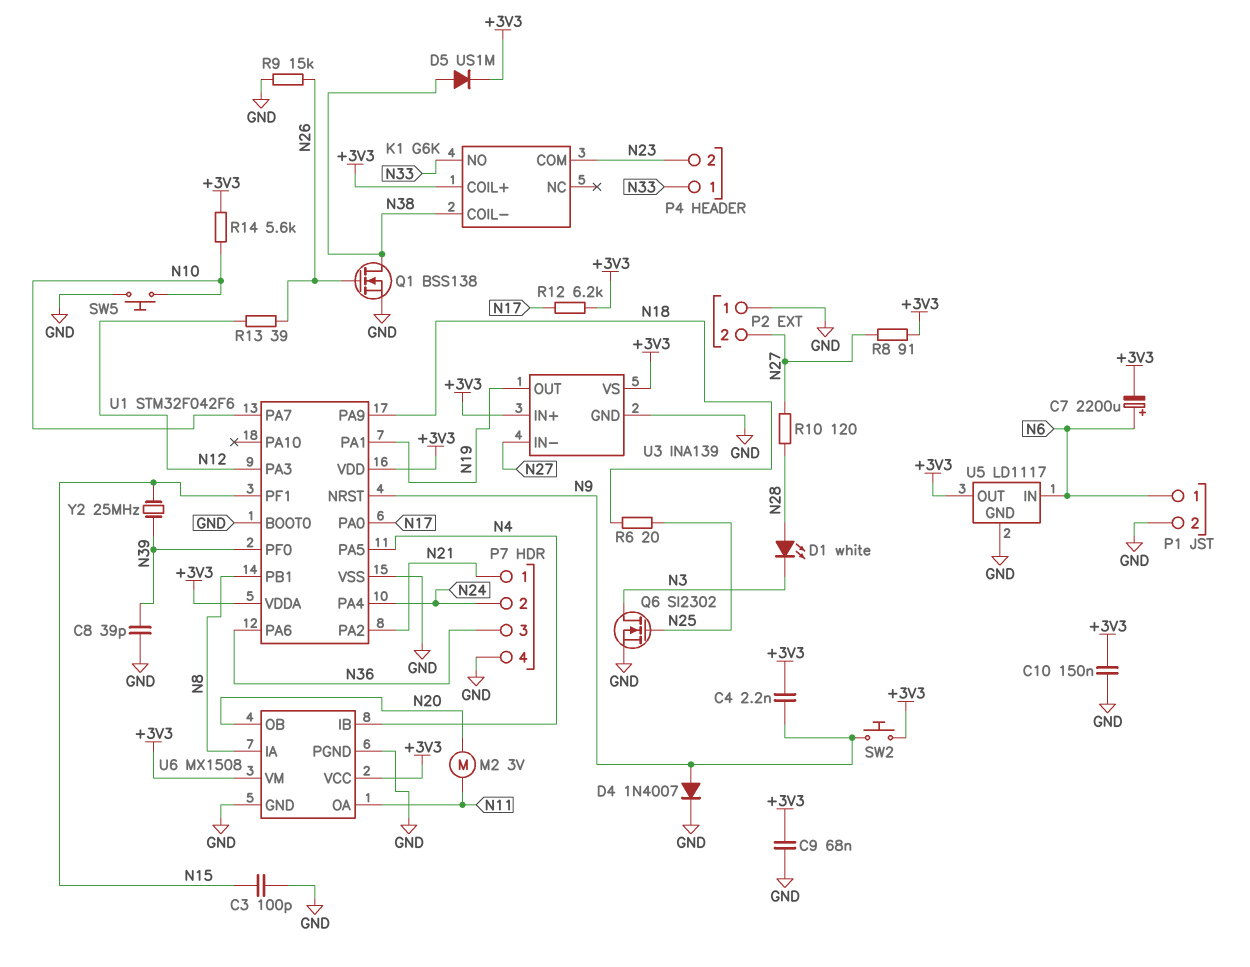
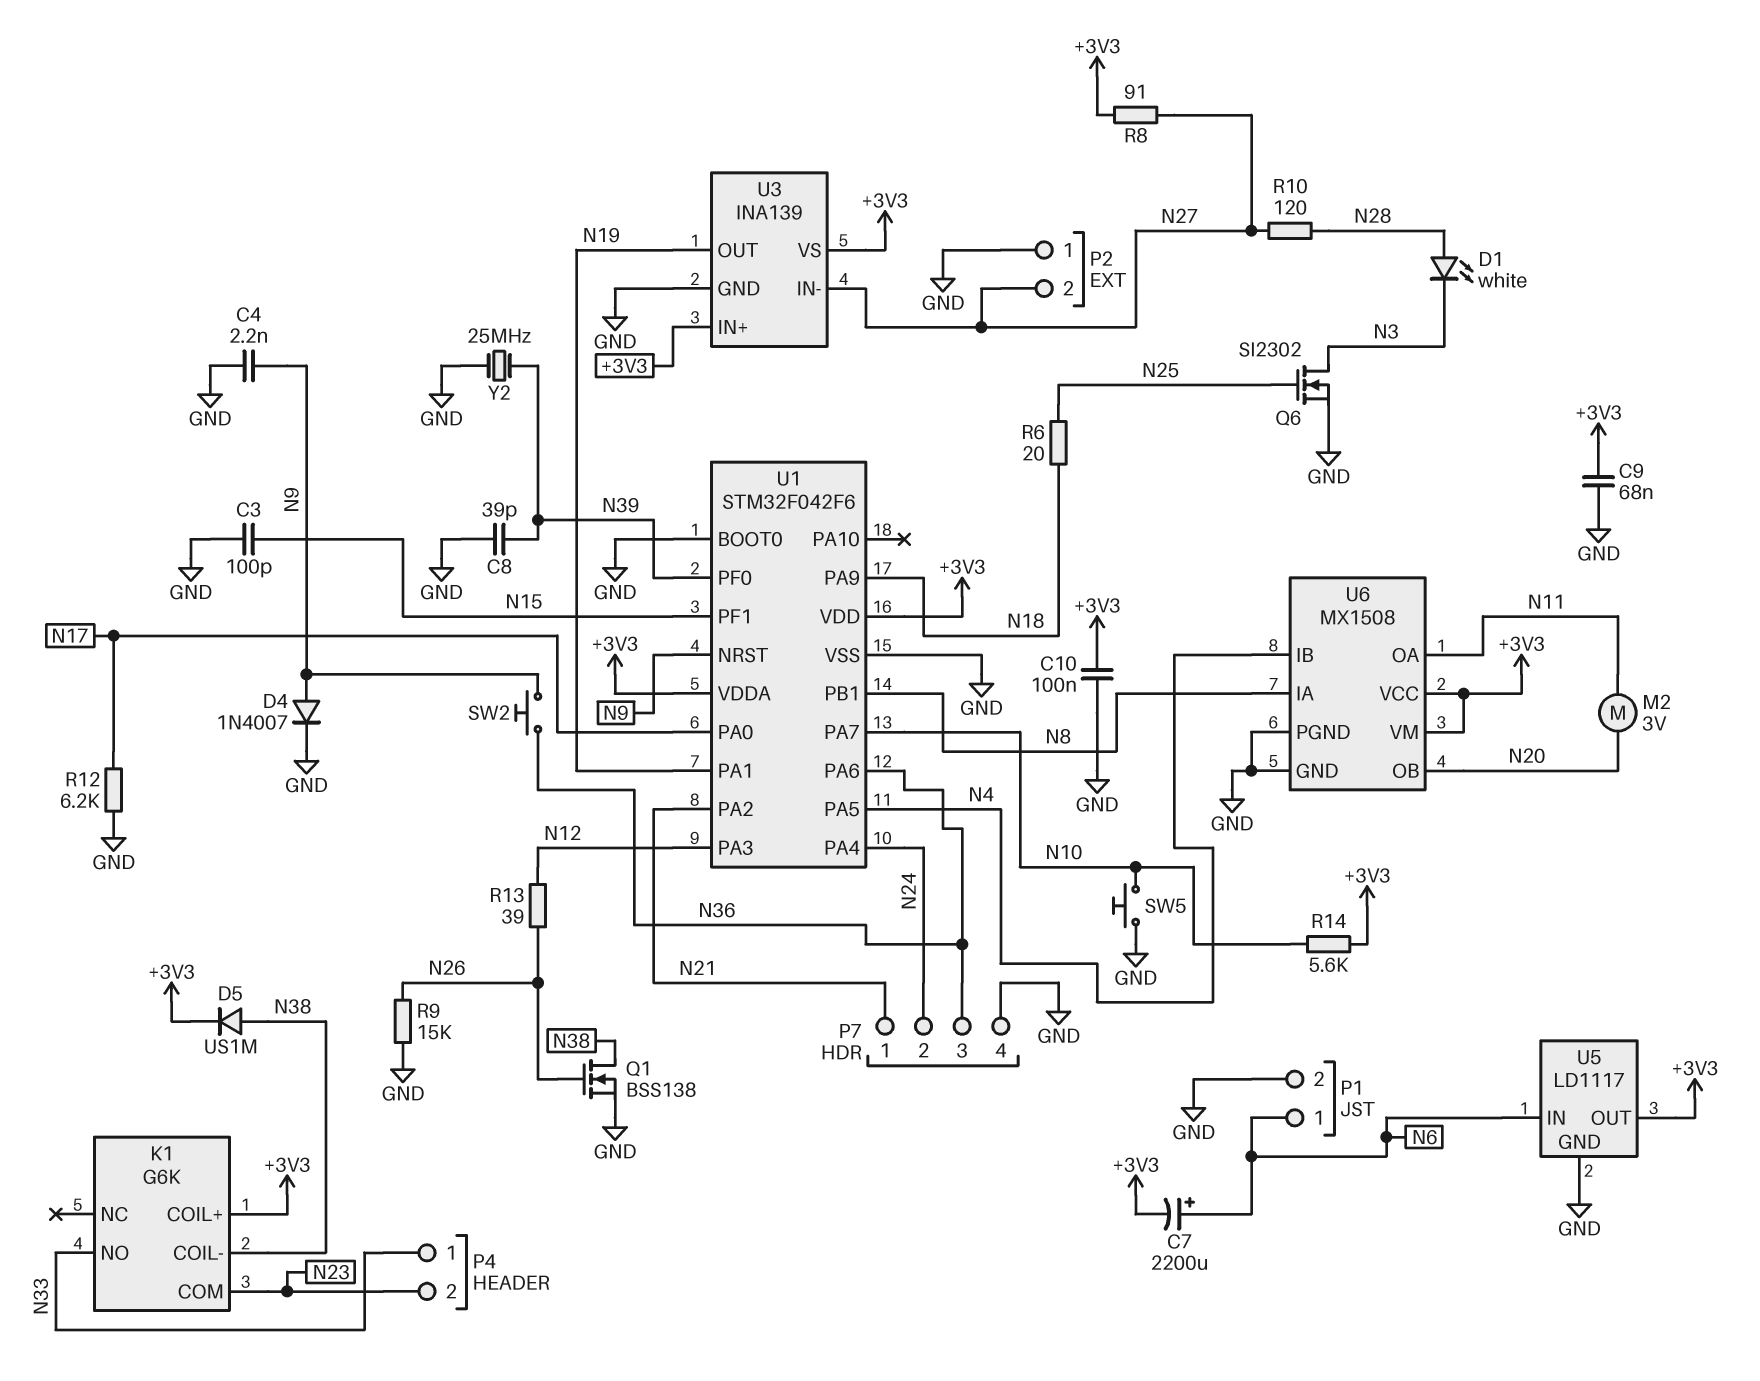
C4: 2.2nF (+3V3, N9) -> 2.2nF (GND, N9)
C10: 150nF (+3V3, GND) -> 100nF (+3V3, GND)
R12: 6.2k (+3V3, N17) -> 6.2k (GND, N17)
SW2: button (+3V3, N9) -> button (N9, N36)
Y2: 25MHz (N15, N39) -> 25MHz (GND, N39)

